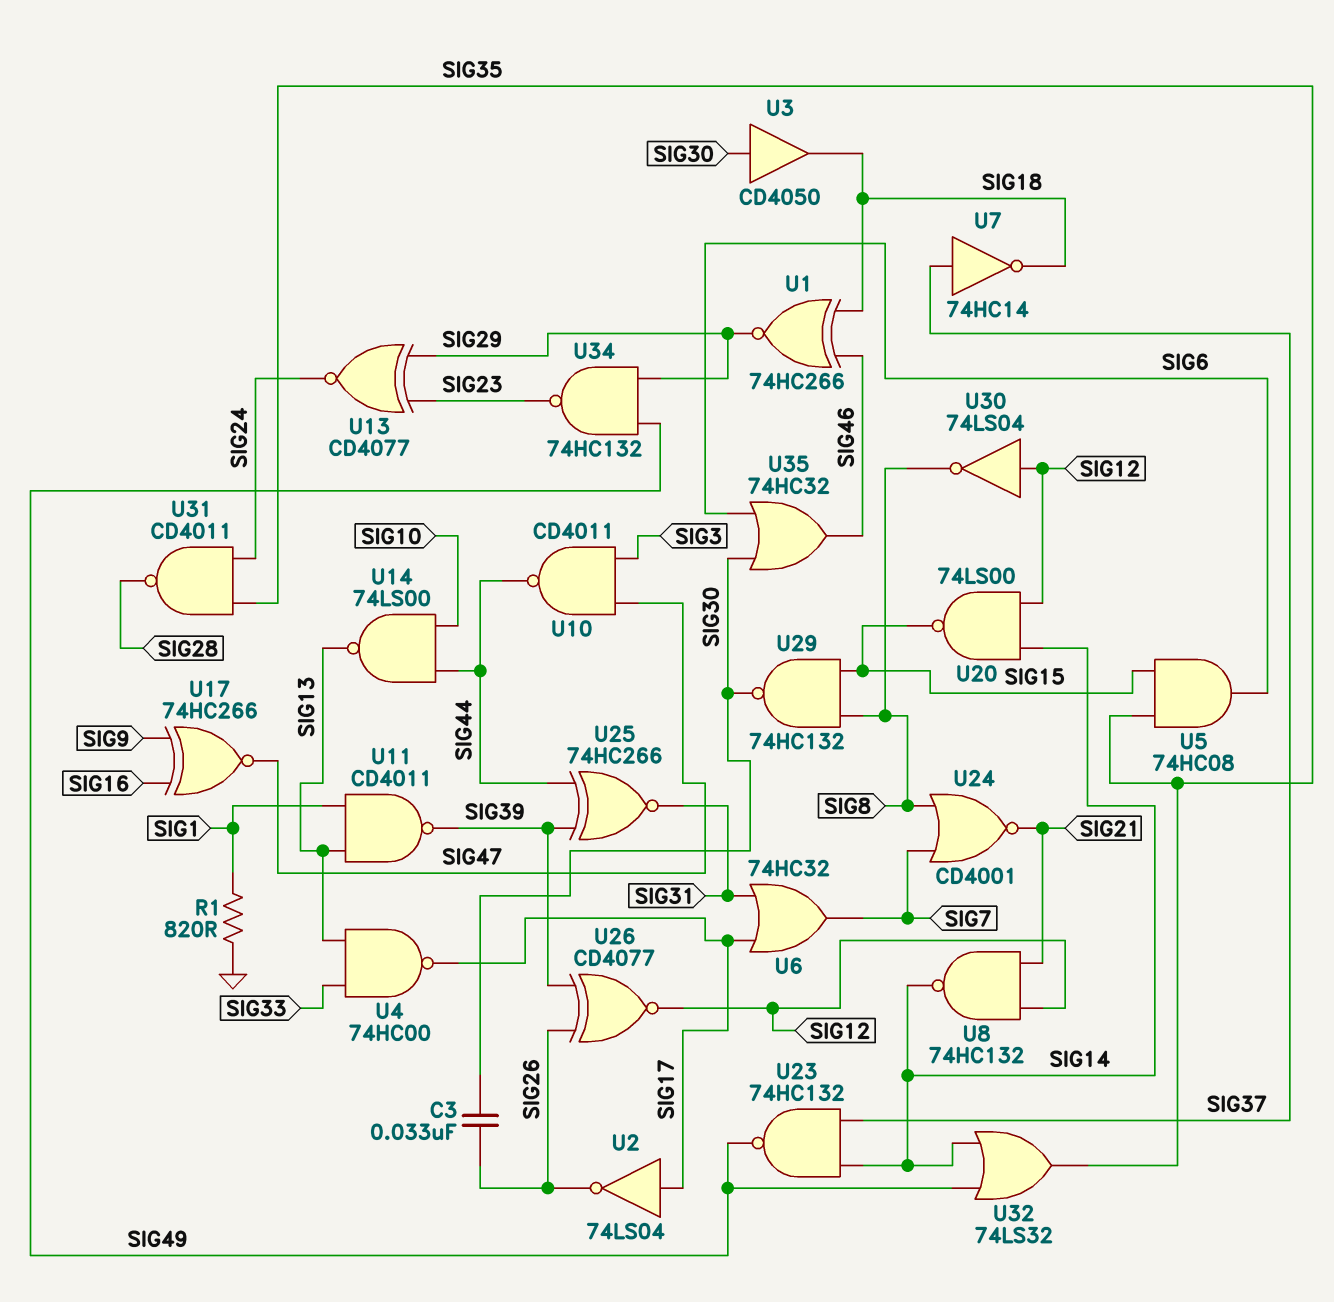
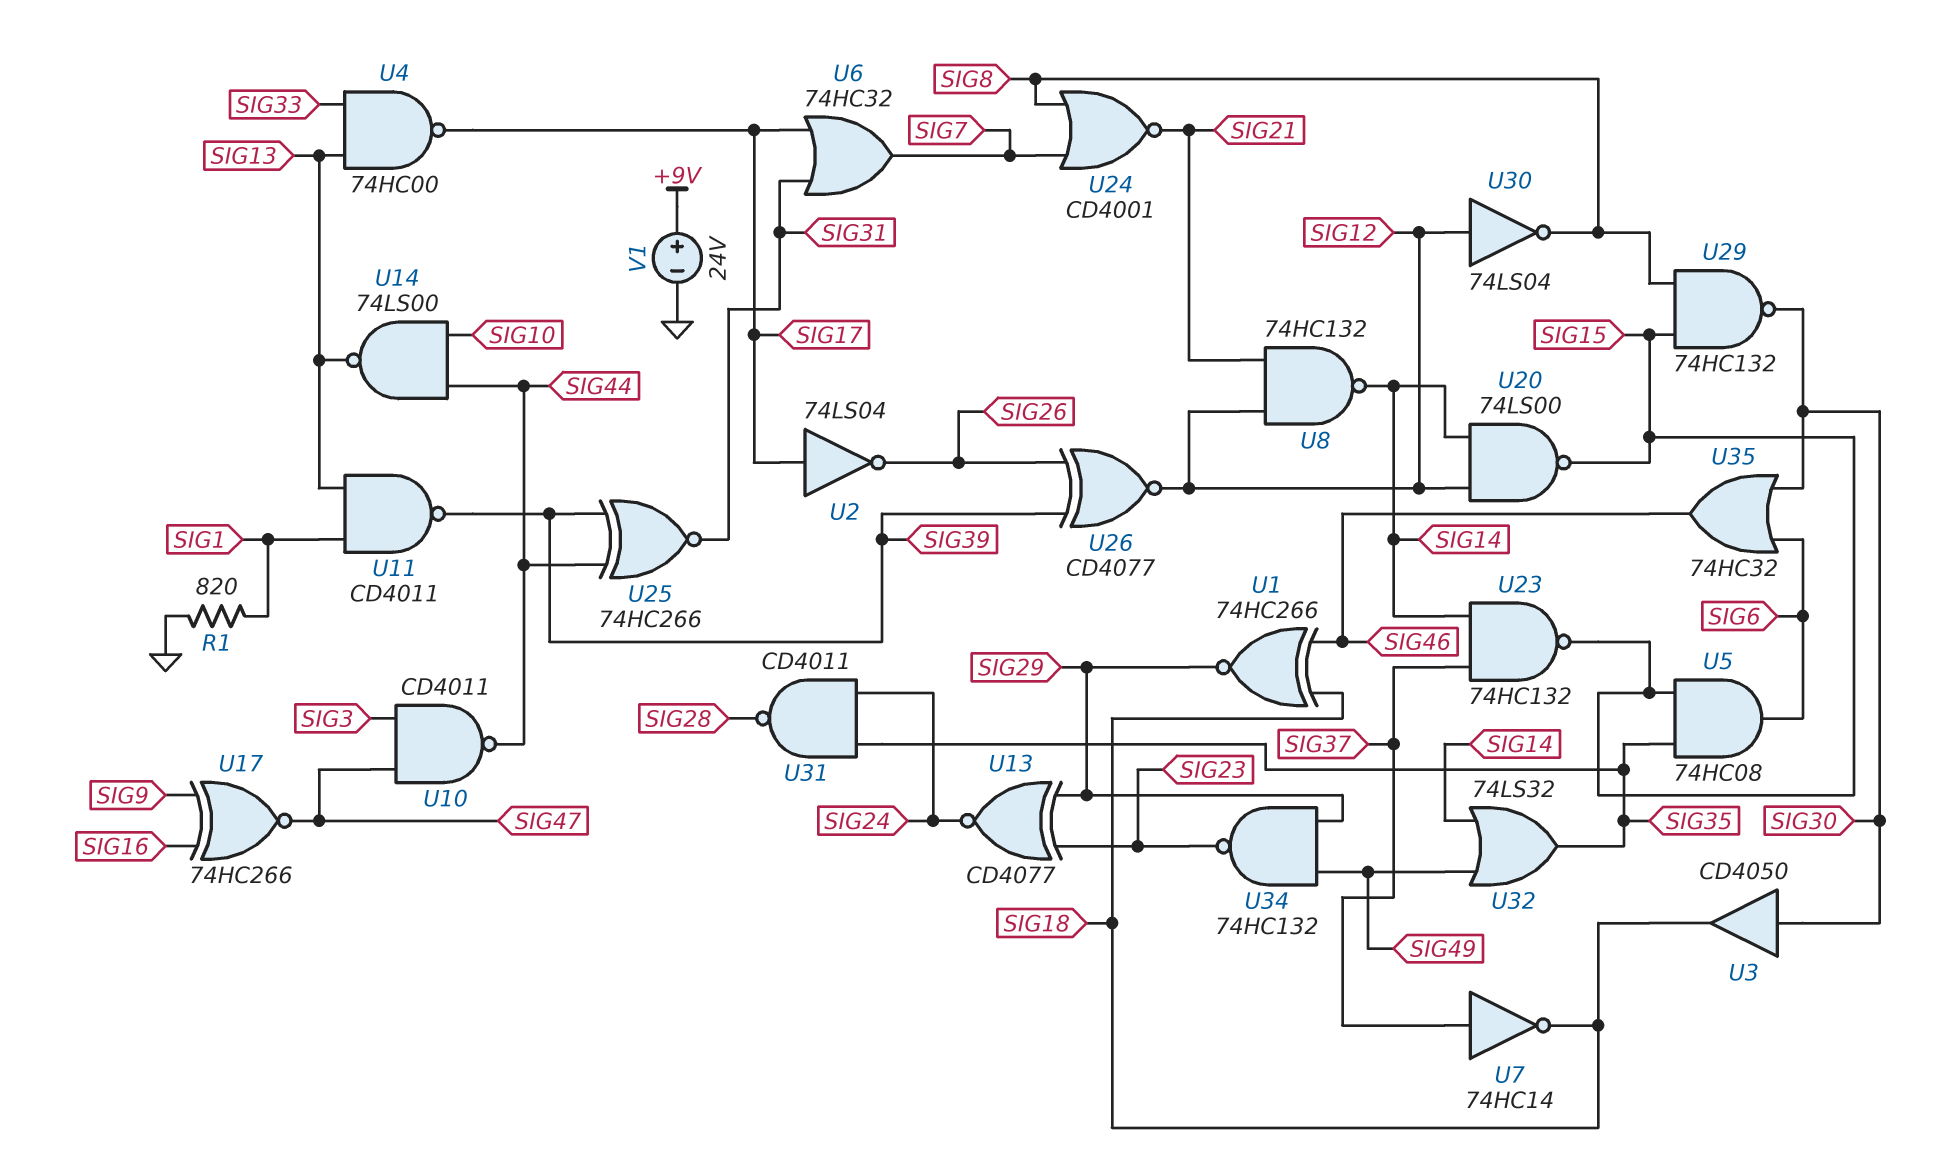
C3: 33nF (SIG26, SIG30) -> none
U23: NAND 74HC132 (in SIG14, in SIG37, out SIG49) -> NAND 74HC132 (in SIG14, in SIG37, out SIG15)
V1: none -> 24V (plus +9V, minus GND)

